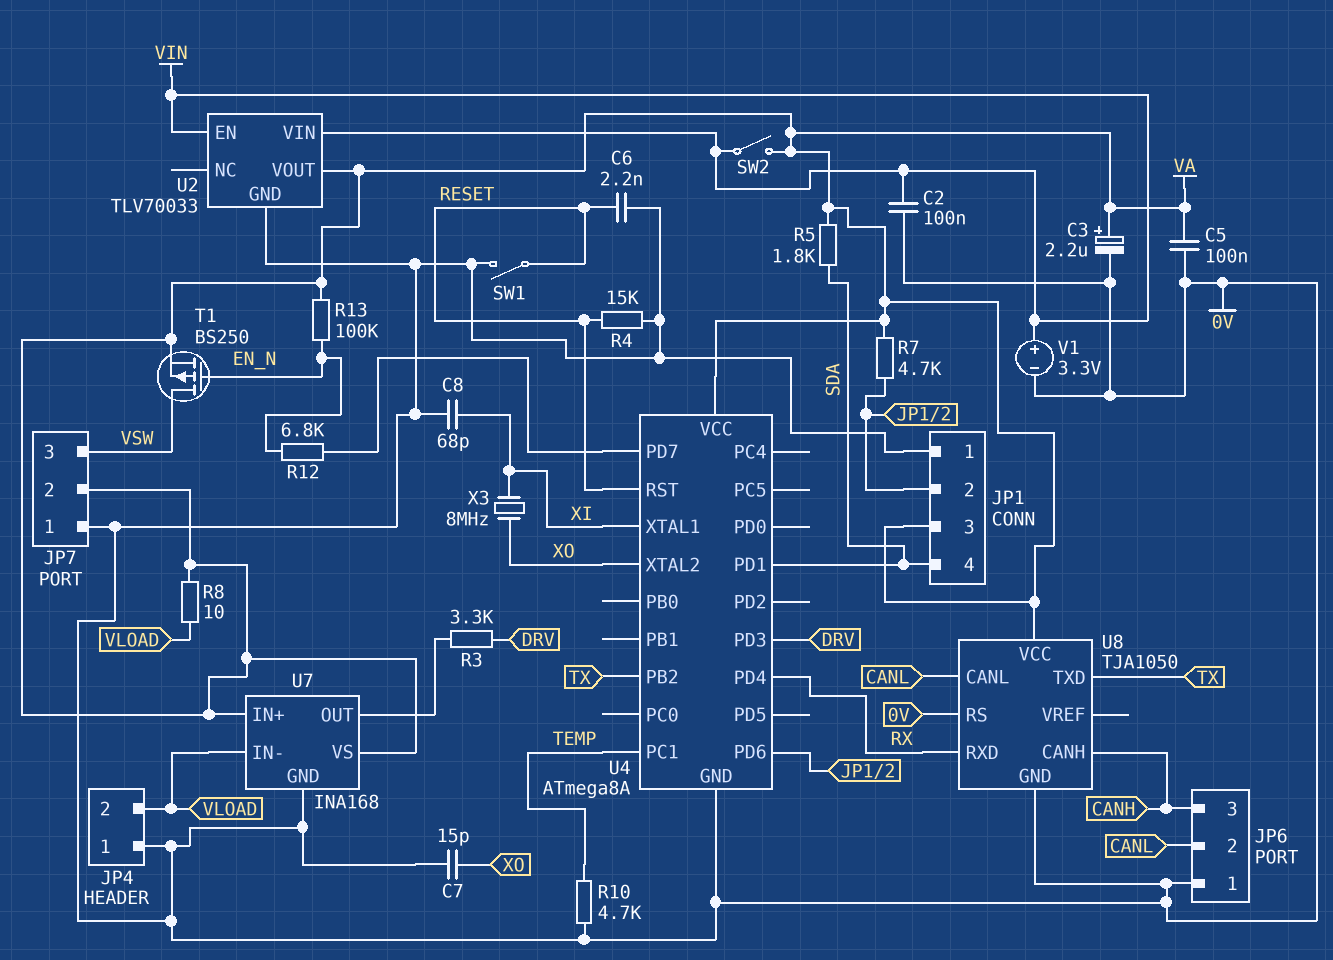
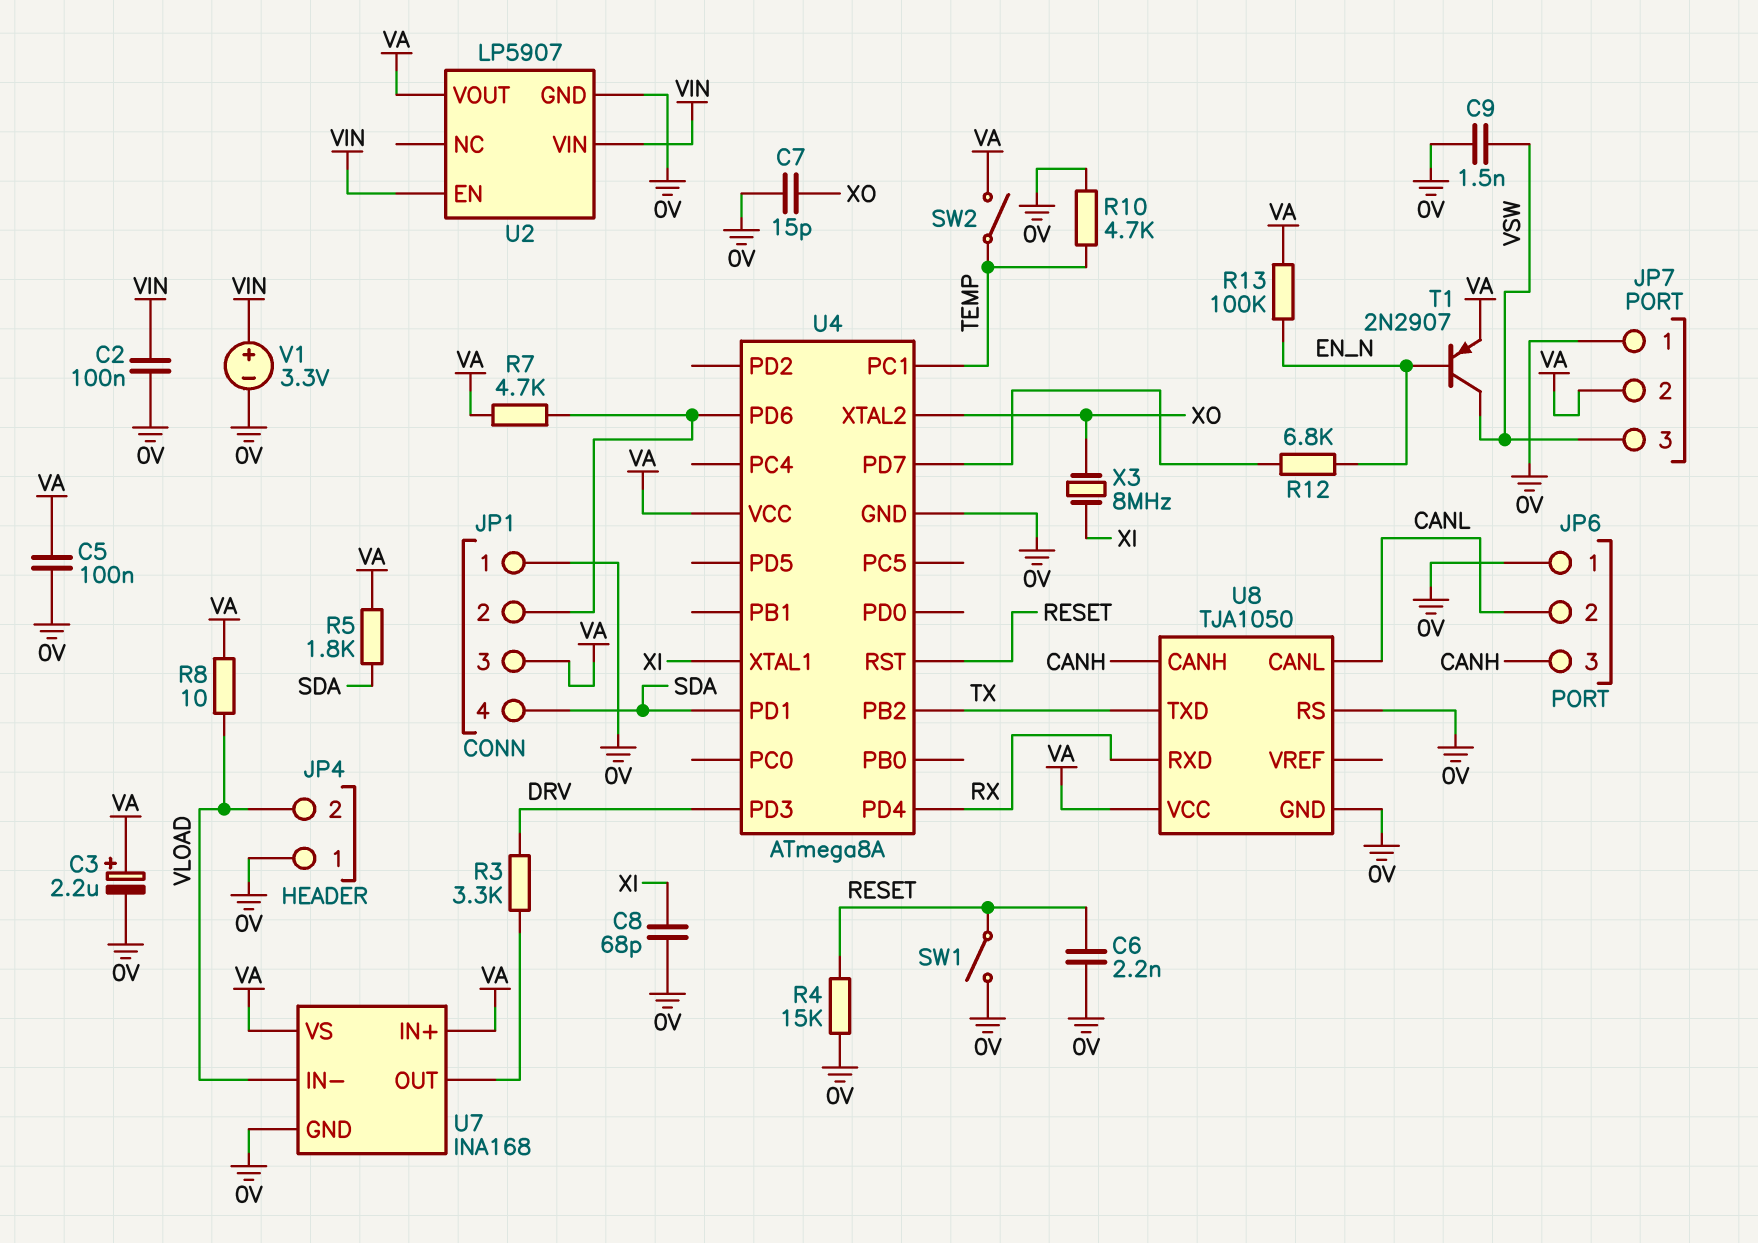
C9: none -> 1.5nF (0V, VSW)
SW2: switch (VA, VIN) -> switch (TEMP, VA)
T1: PMOS BS250 (G EN_N, D VSW, S VA) -> PNP 2N2907 (B EN_N, C VSW, E VA)
U2: TLV70033 -> LP5907

